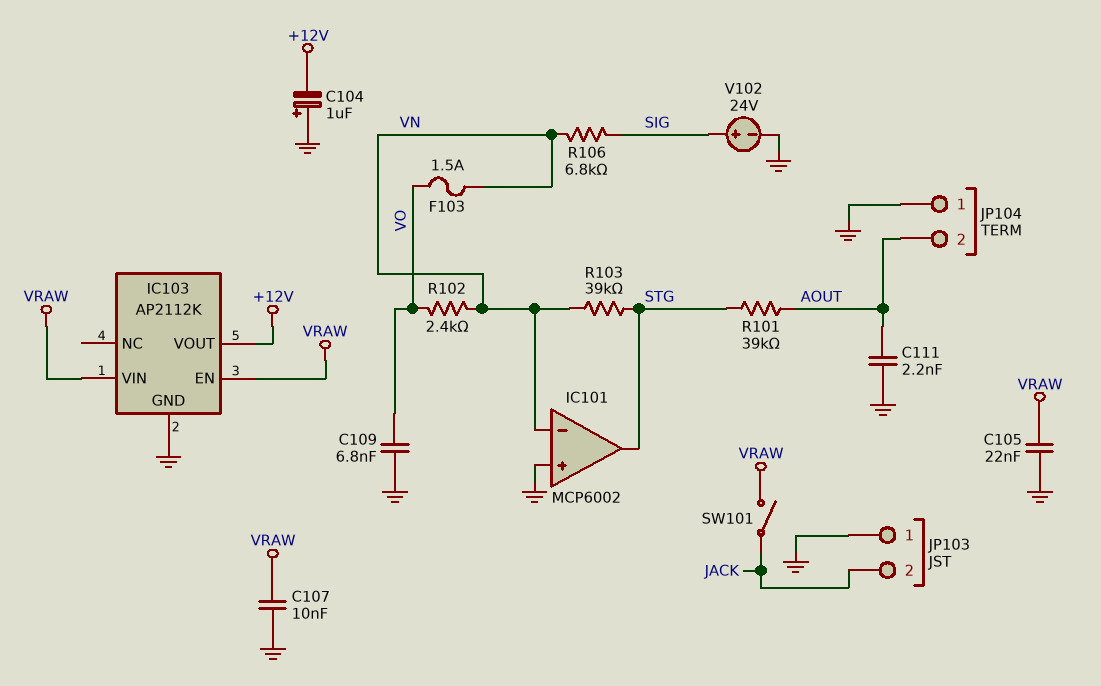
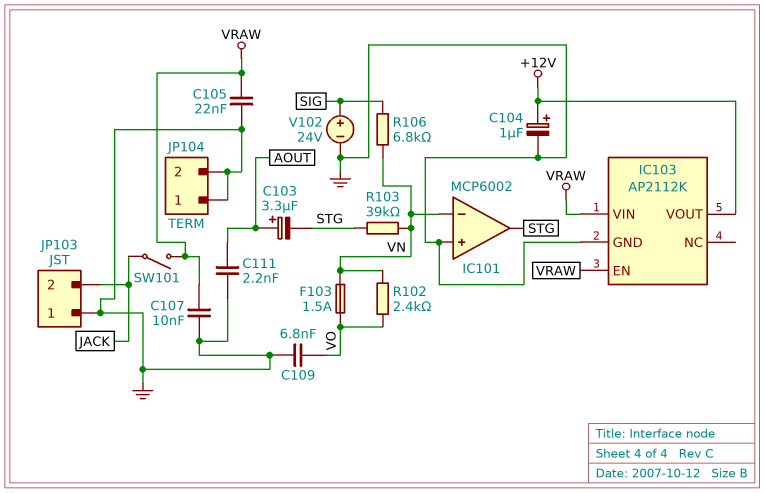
C103: none -> 3.3uF (plus AOUT, minus STG)
C104: 1uF (plus GND, minus +12V) -> 1uF (plus +12V, minus GND)
JP104 pin 2: AOUT -> GND
R101: 39k (AOUT, STG) -> none

